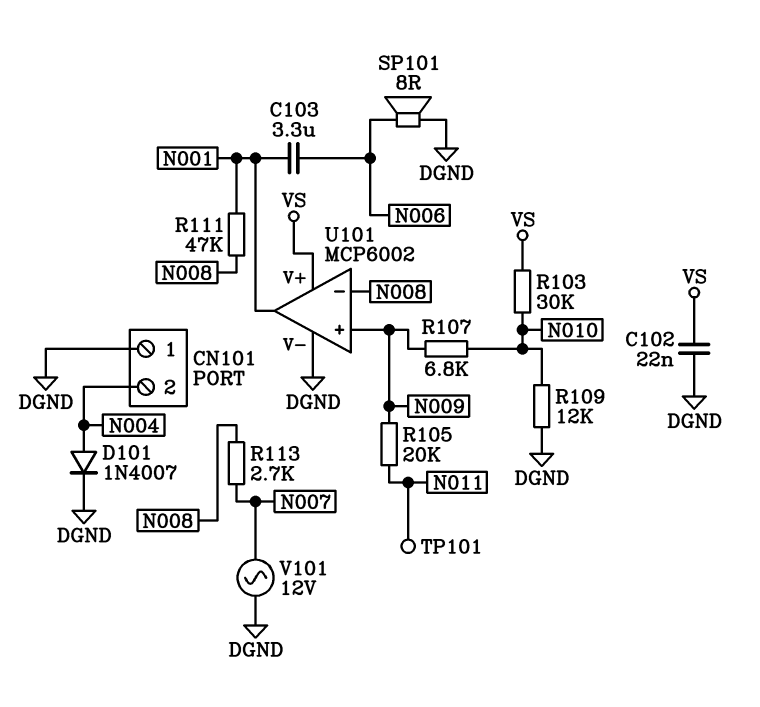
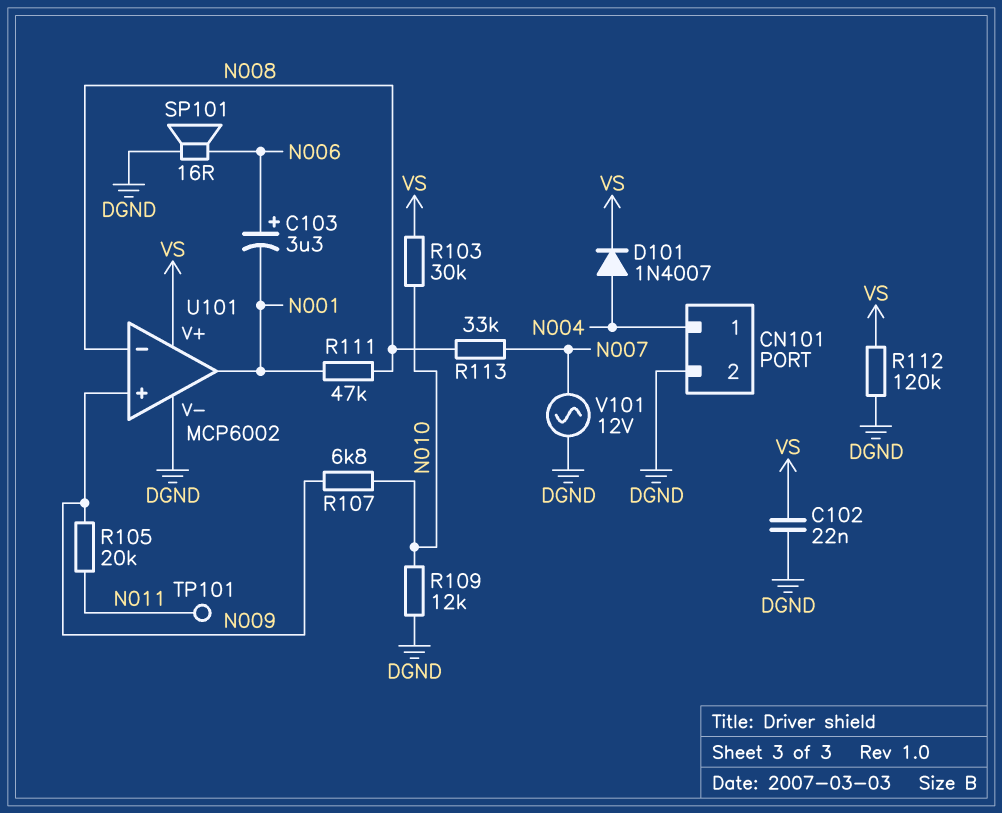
C103: 3.3uF (N001, N006) -> 3.3uF (plus N006, minus N001)
CN101 pin 1: DGND -> N004
CN101 pin 2: N004 -> DGND
D101: diode 1N4007 (A N004, K DGND) -> diode 1N4007 (A N004, K VS)
R112: none -> 120k (DGND, VS)
R113: 2.7k (N007, N008) -> 33k (N007, N008)
SP101: speaker 8R (DGND, N006) -> speaker 16R (DGND, N006)

